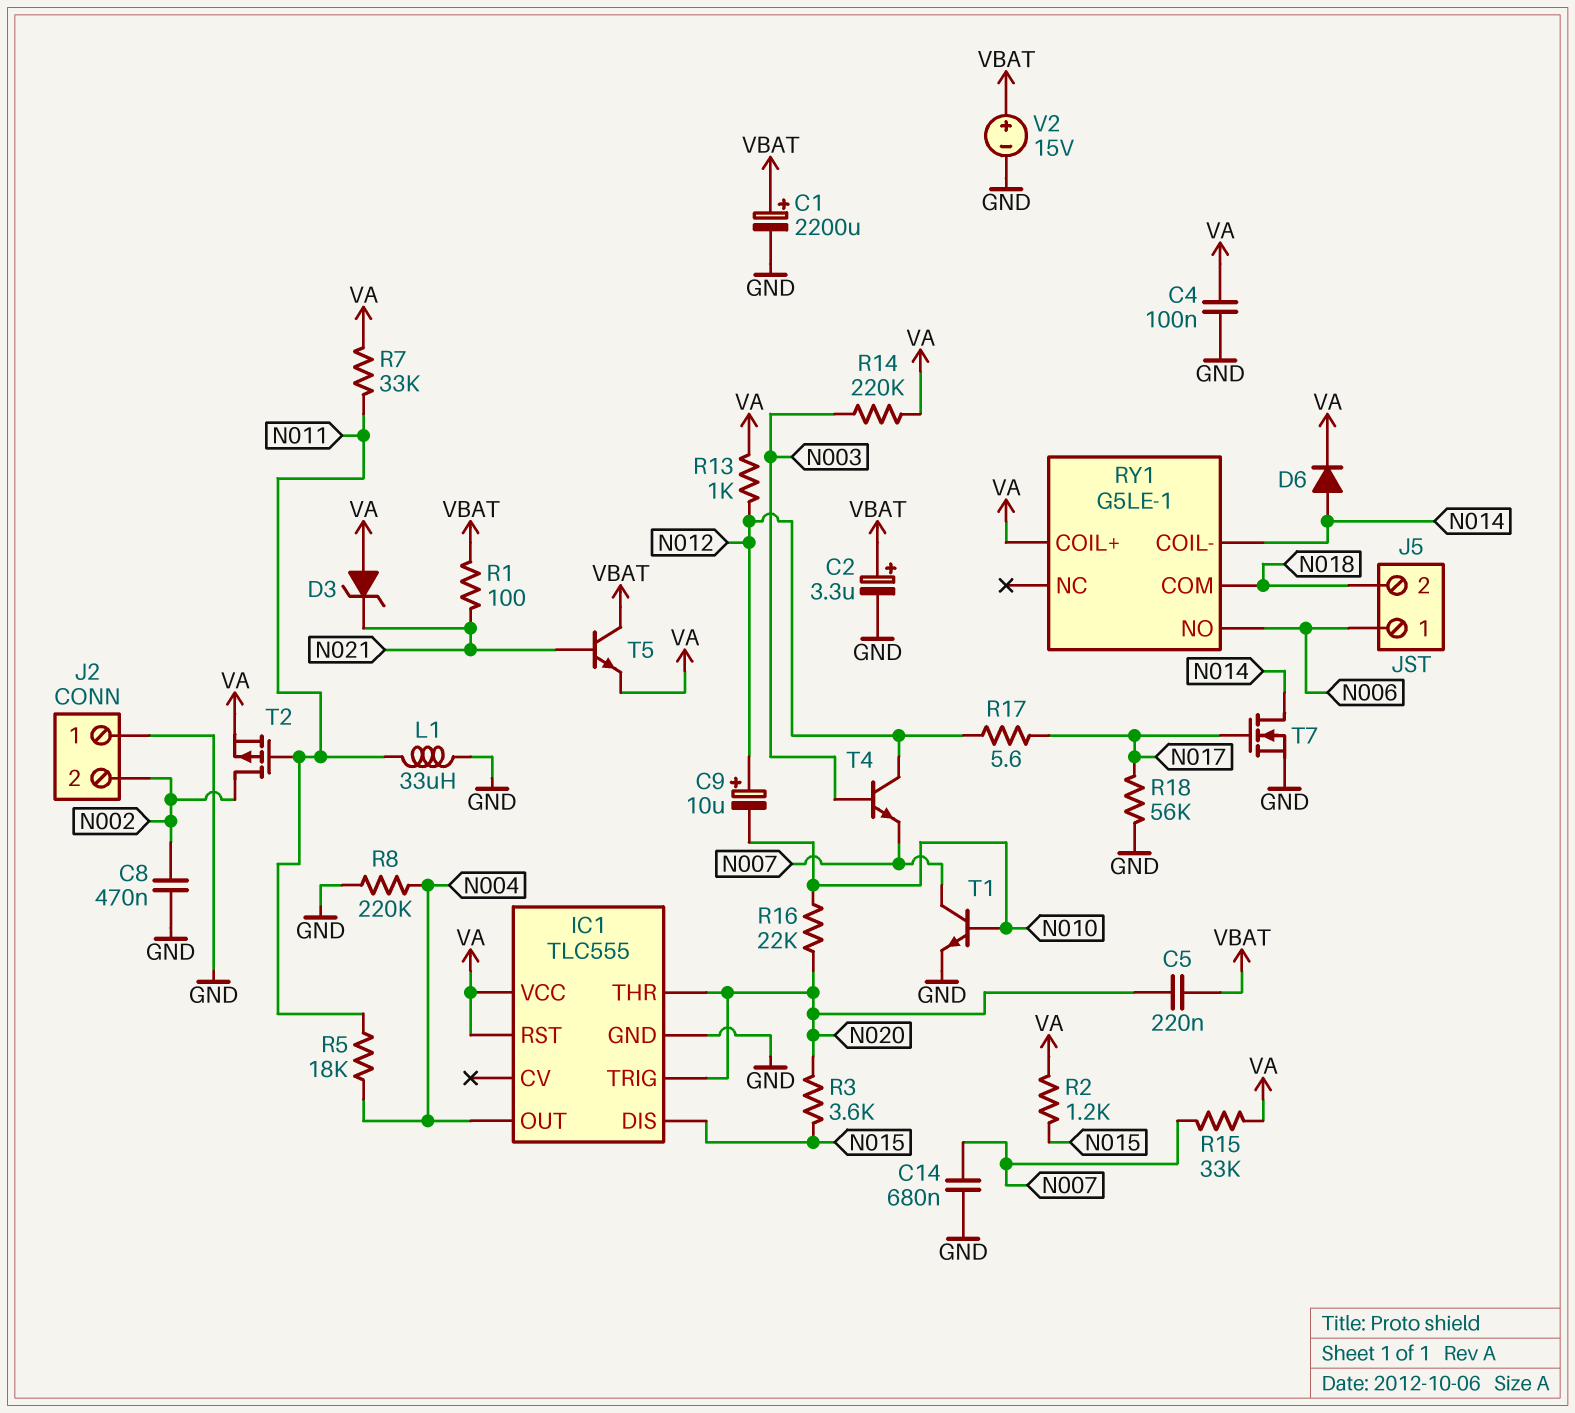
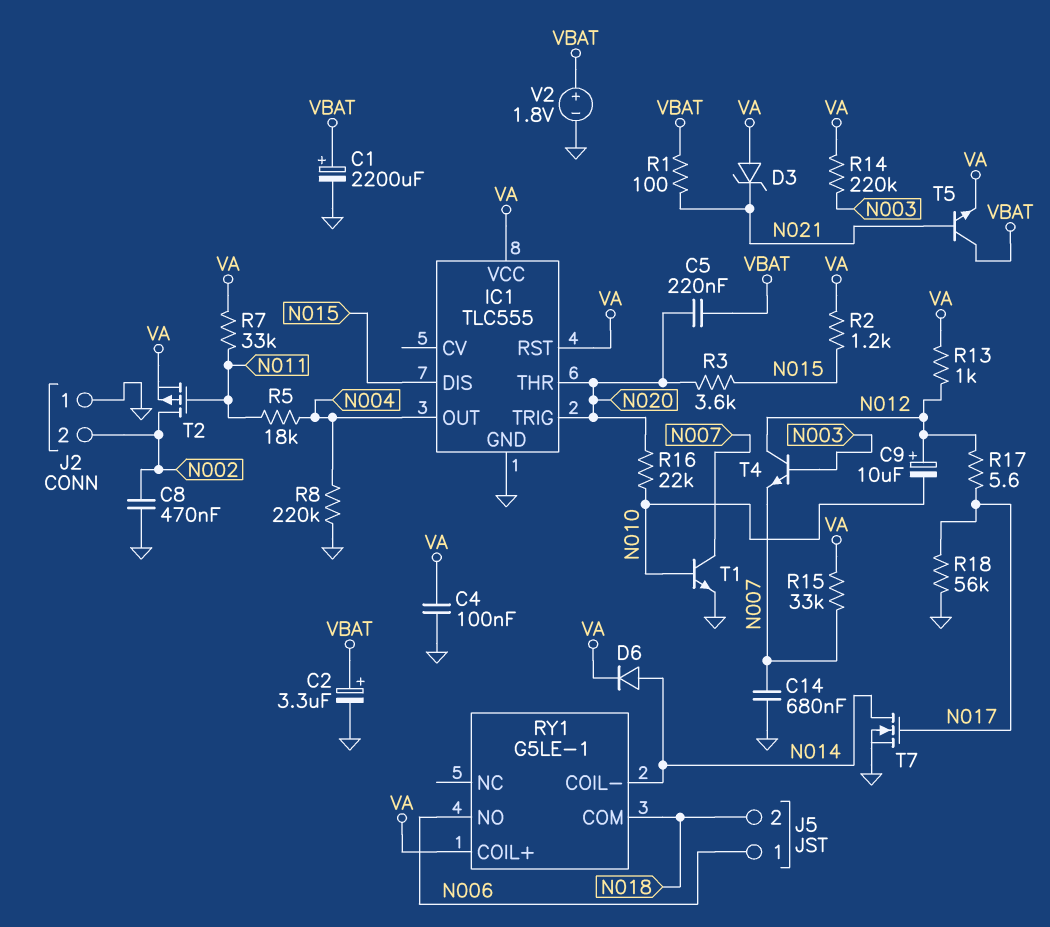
L1: 33uH (GND, N011) -> none
V2: 15V (plus VBAT, minus GND) -> 1.8V (plus VBAT, minus GND)

